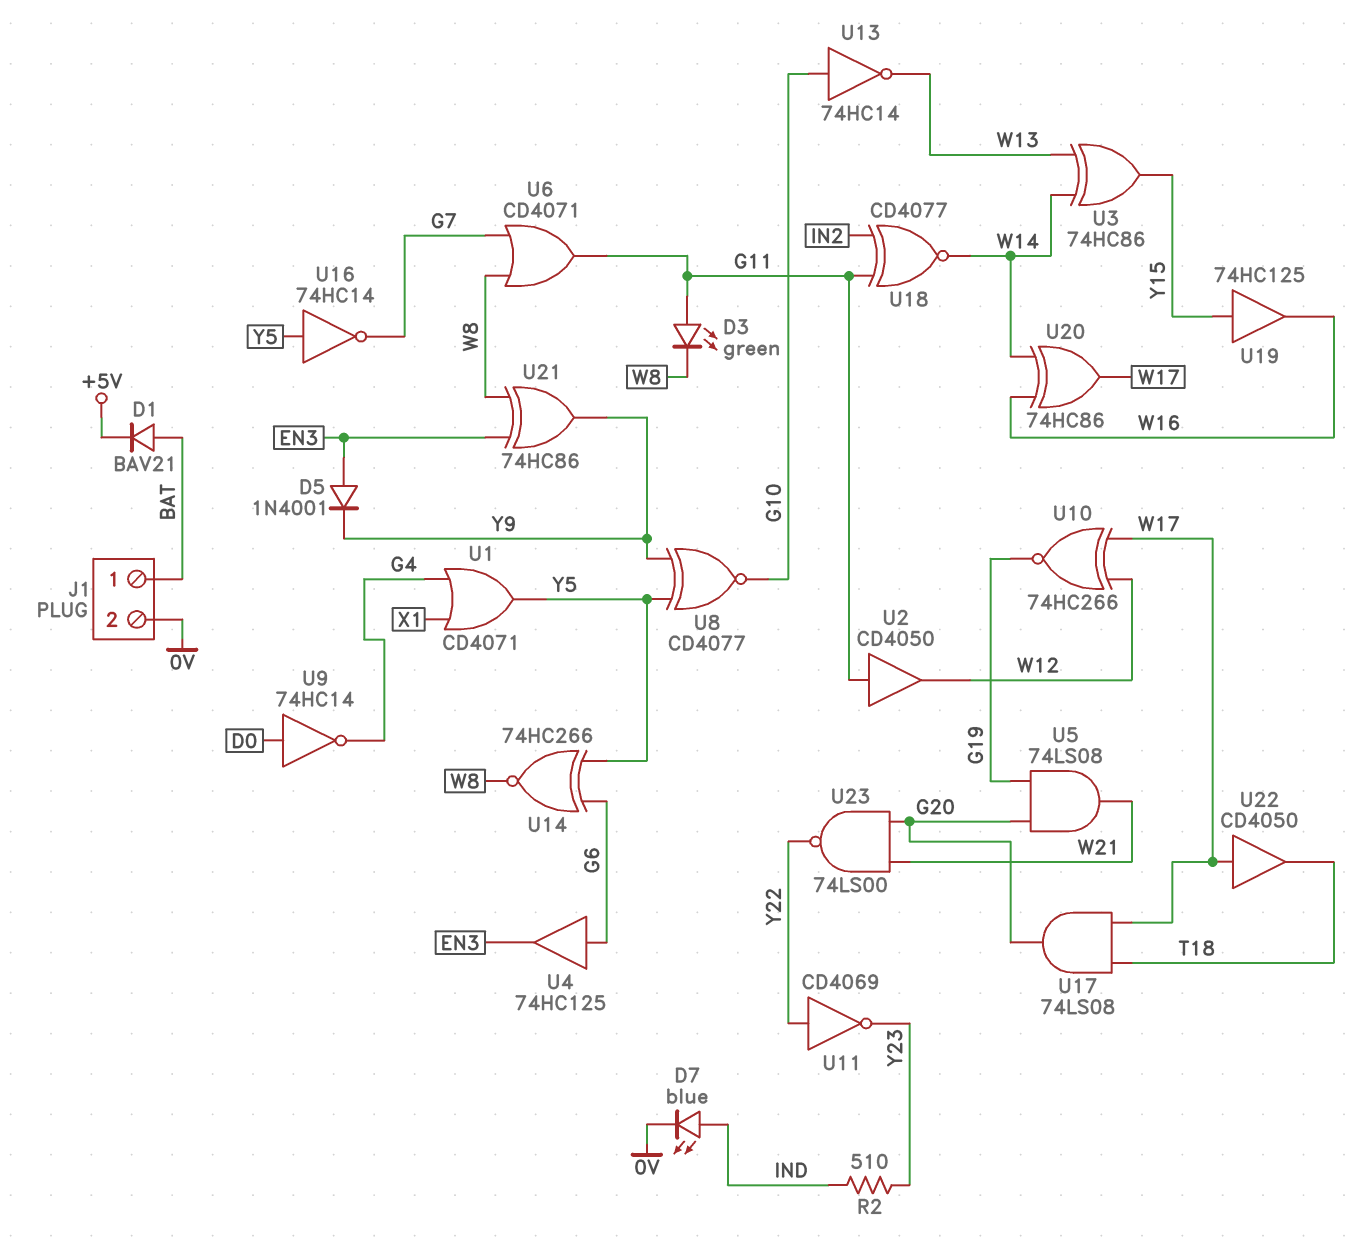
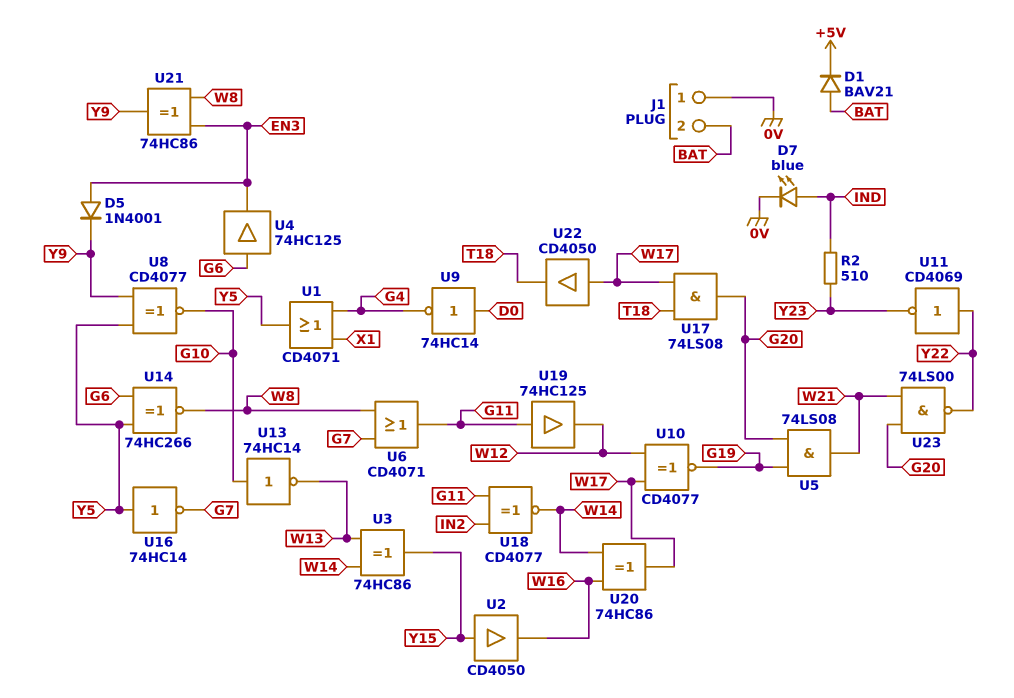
D3: LED green (A G11, K W8) -> none
J1 pin 1: BAT -> 0V
J1 pin 2: 0V -> BAT
U2: buffer CD4050 (in G11, out W12) -> buffer CD4050 (in Y15, out W16)
U10: XNOR 74HC266 (in W12, in W17, out G19) -> XNOR CD4077 (in W12, in W17, out G19)
U19: buffer 74HC125 (in Y15, out W16) -> buffer 74HC125 (in G11, out W12)

